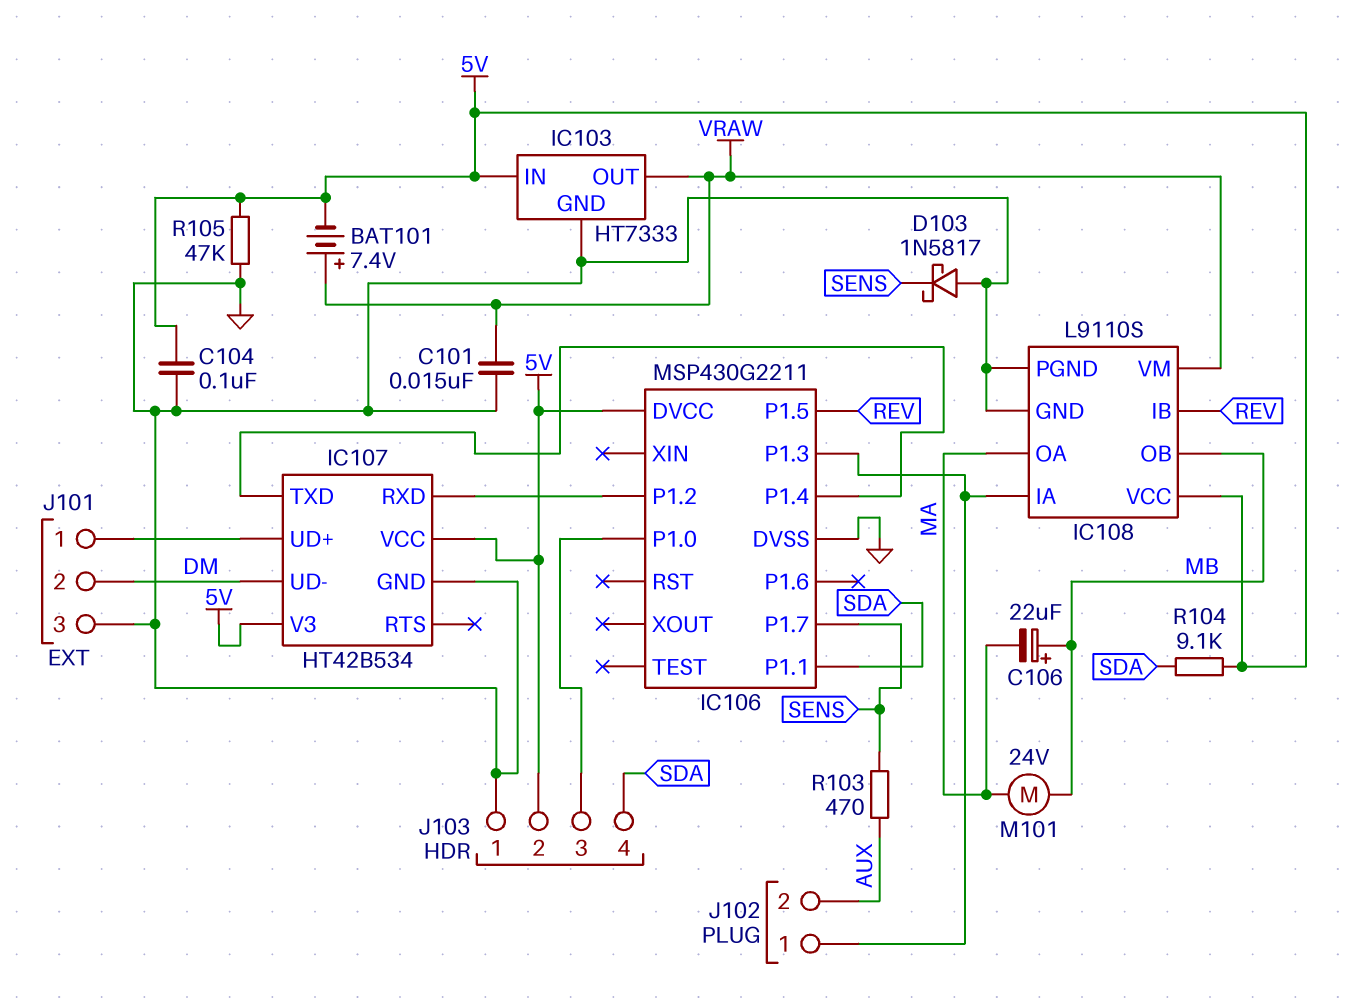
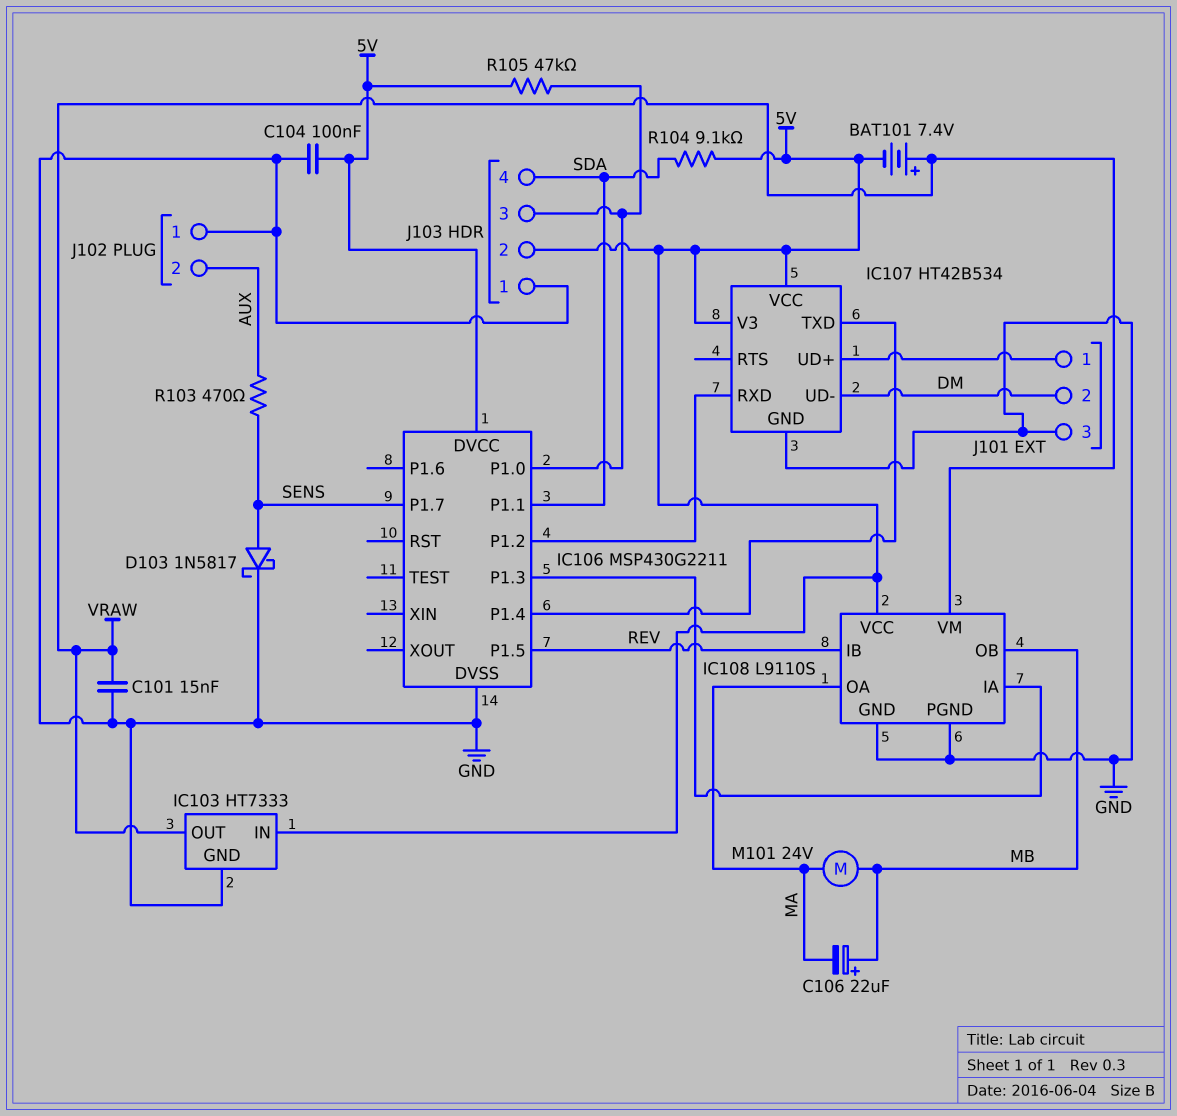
D103: schottky 1N5817 (A GND, K SENS) -> schottky 1N5817 (A SENS, K GND)
J102 pin 1: IC106/P1.3 -> GND
R105: 47k (5V, GND) -> 47k (5V, IC106/P1.0)

